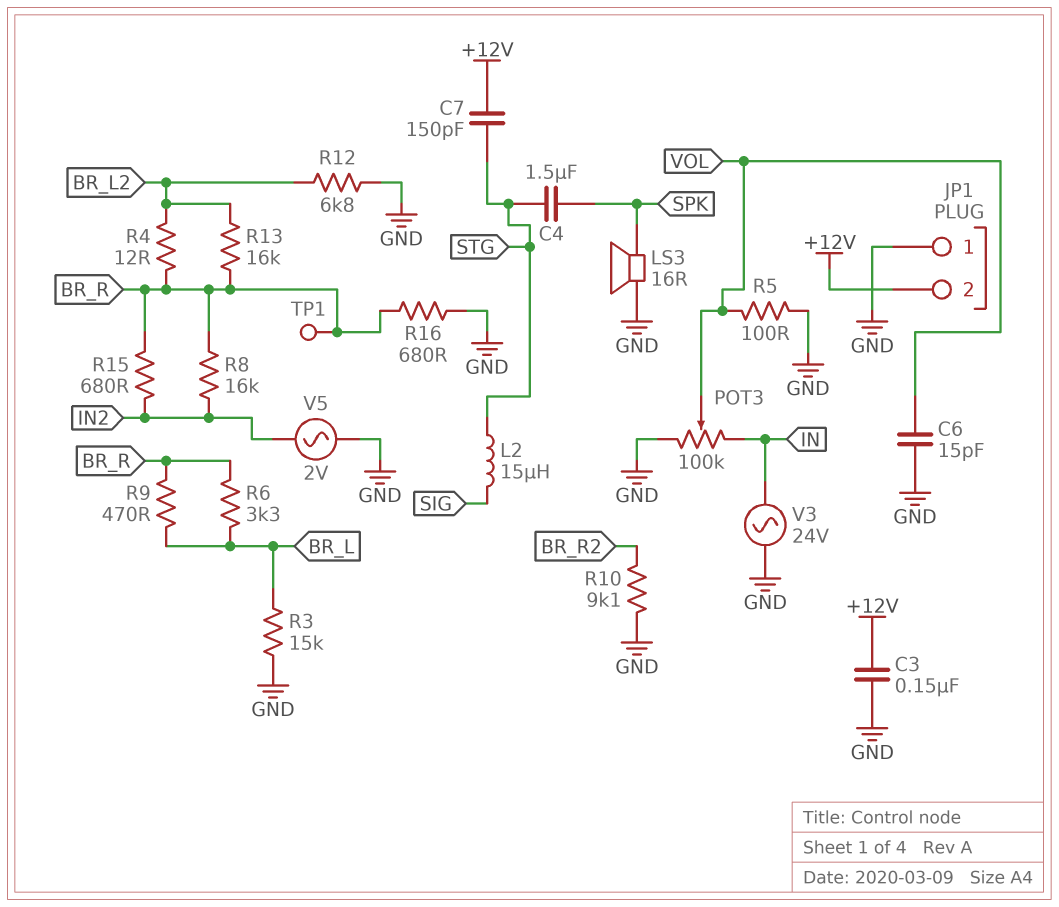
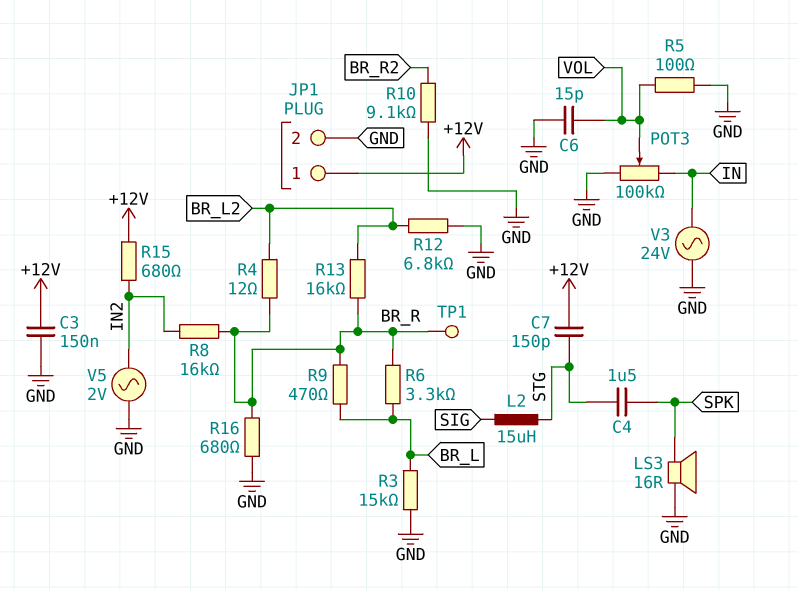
JP1 pin 1: GND -> +12V
JP1 pin 2: +12V -> GND
R15: 680 (BR_R, IN2) -> 680 (+12V, IN2)

